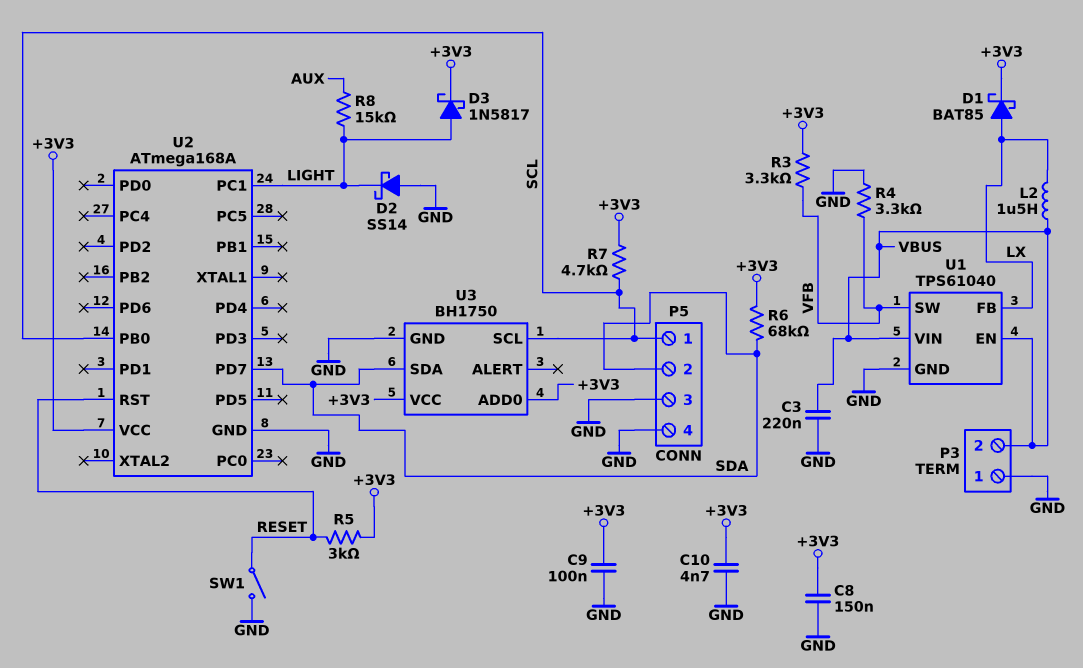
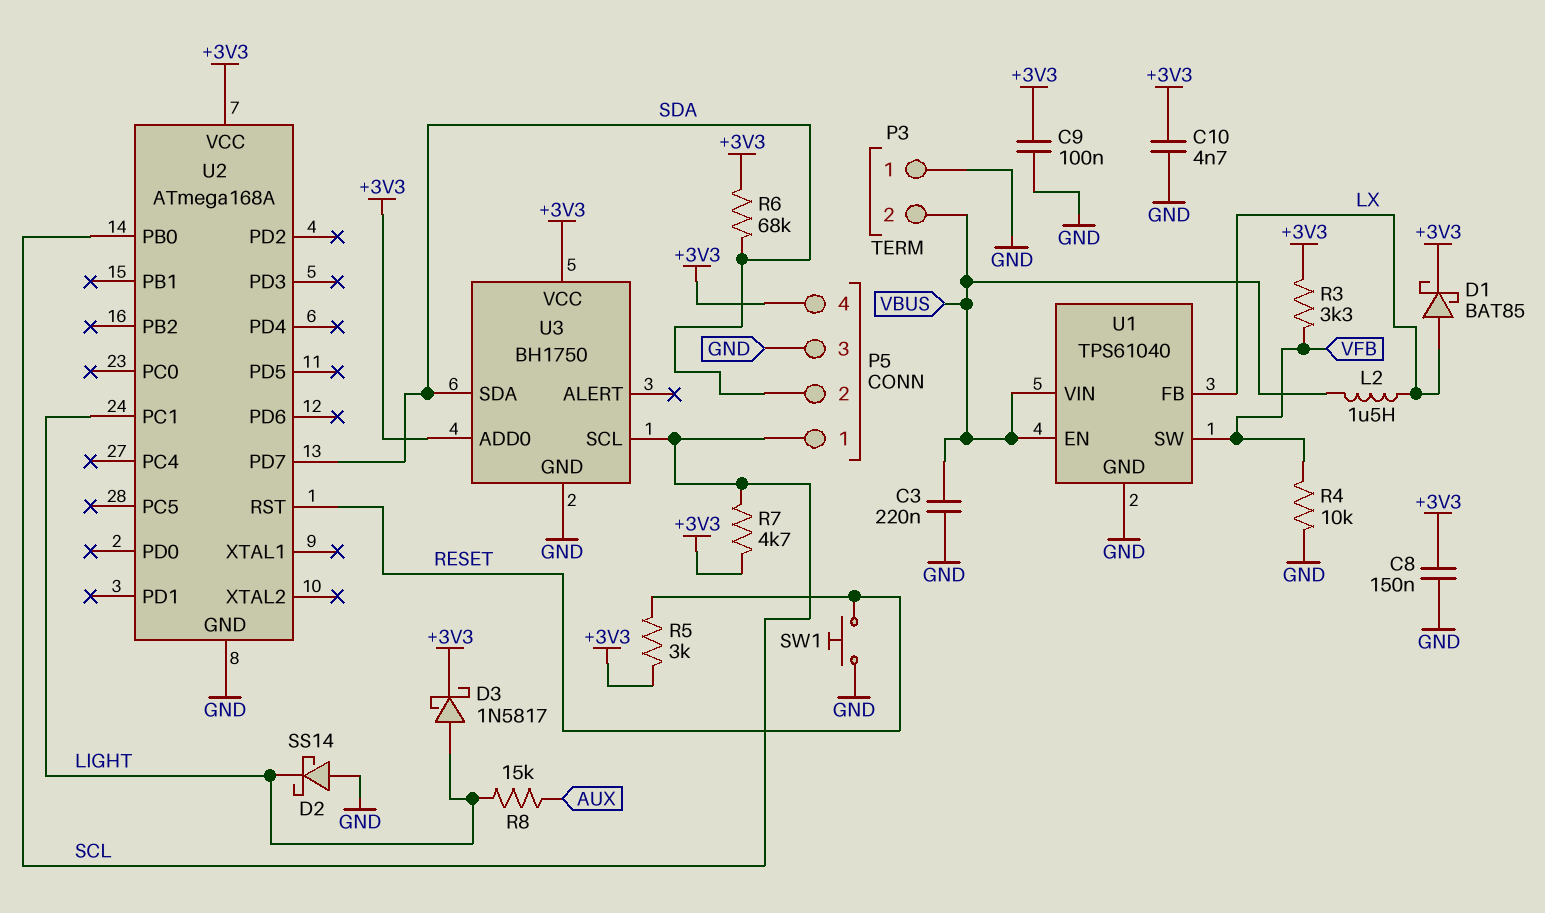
P5 pin 4: GND -> +3V3
R4: 3.3k (GND, VFB) -> 10k (GND, VFB)
SW1: switch (GND, RESET) -> button (GND, RESET)

